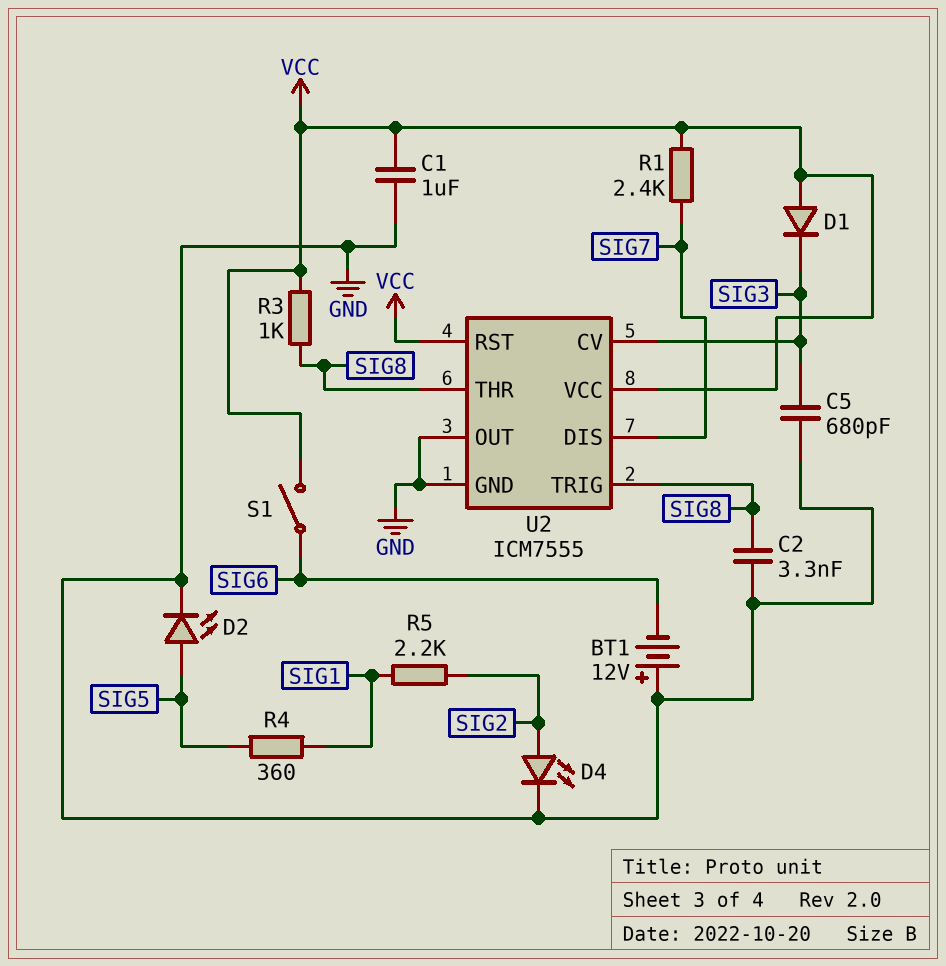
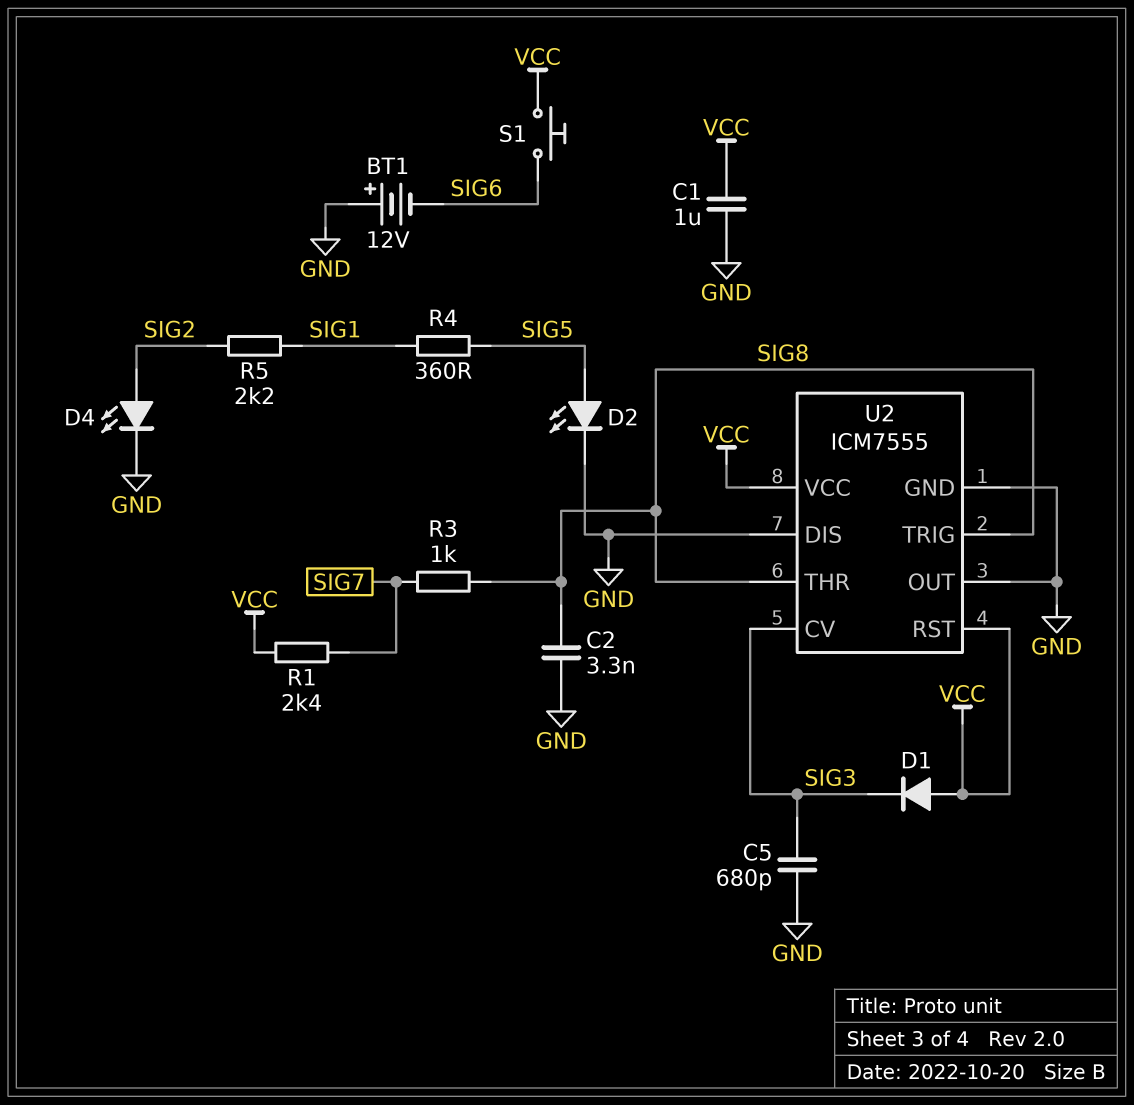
R3: 1k (SIG8, VCC) -> 1k (SIG7, SIG8)
S1: switch (SIG6, VCC) -> button (SIG6, VCC)
U2 pin DIS: SIG7 -> GND

